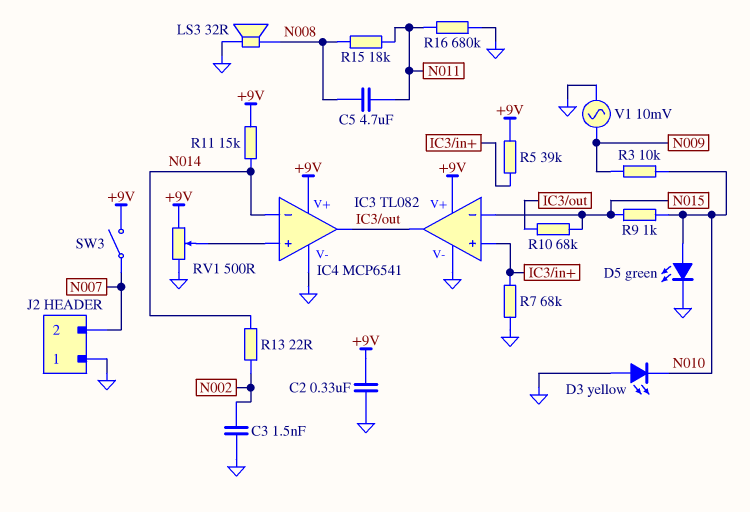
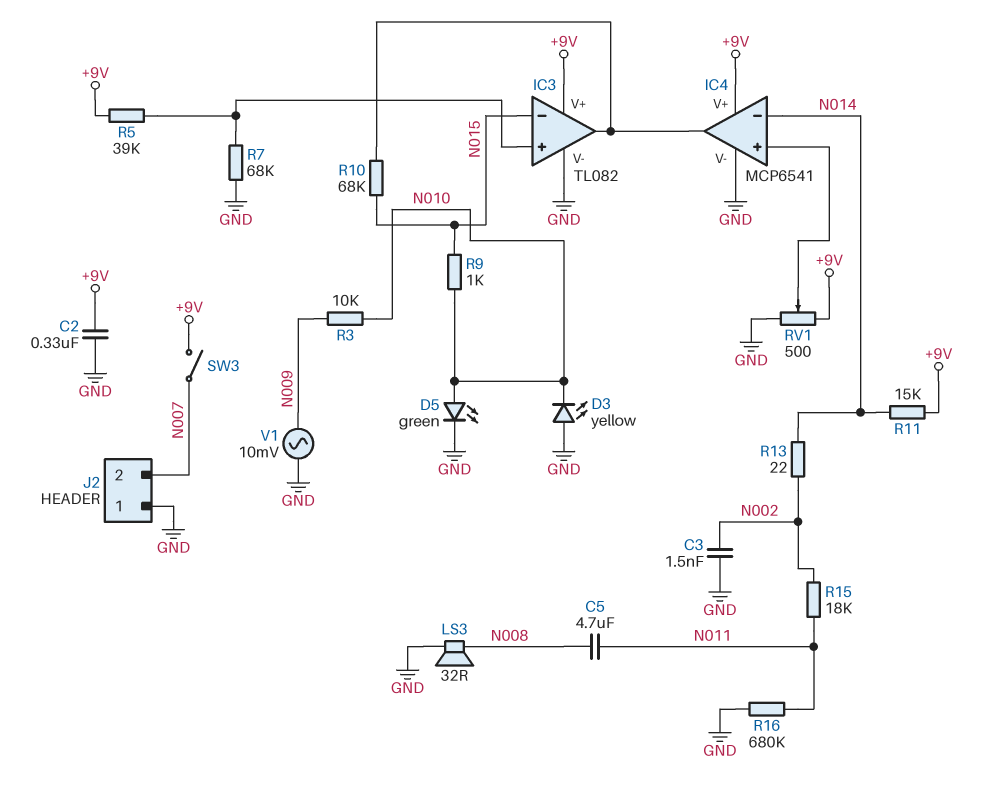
R15: 18k (N008, N011) -> 18k (N002, N011)

